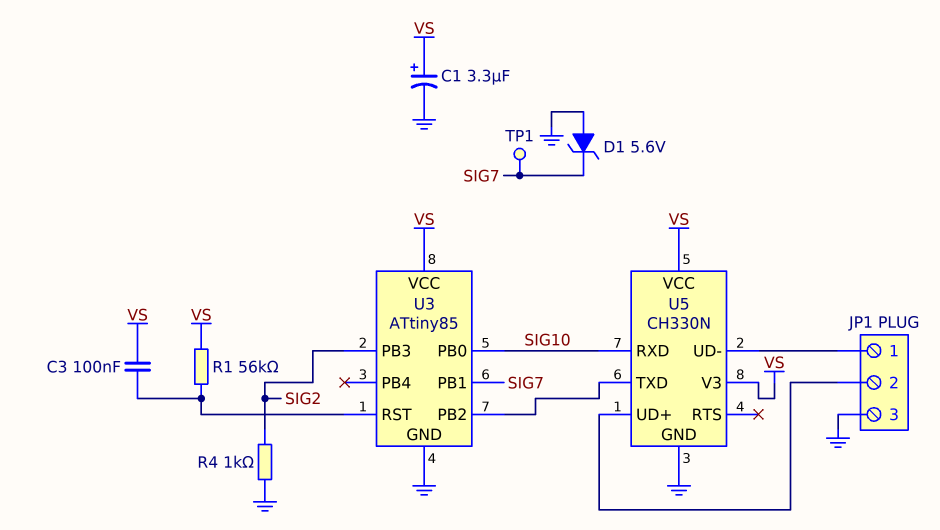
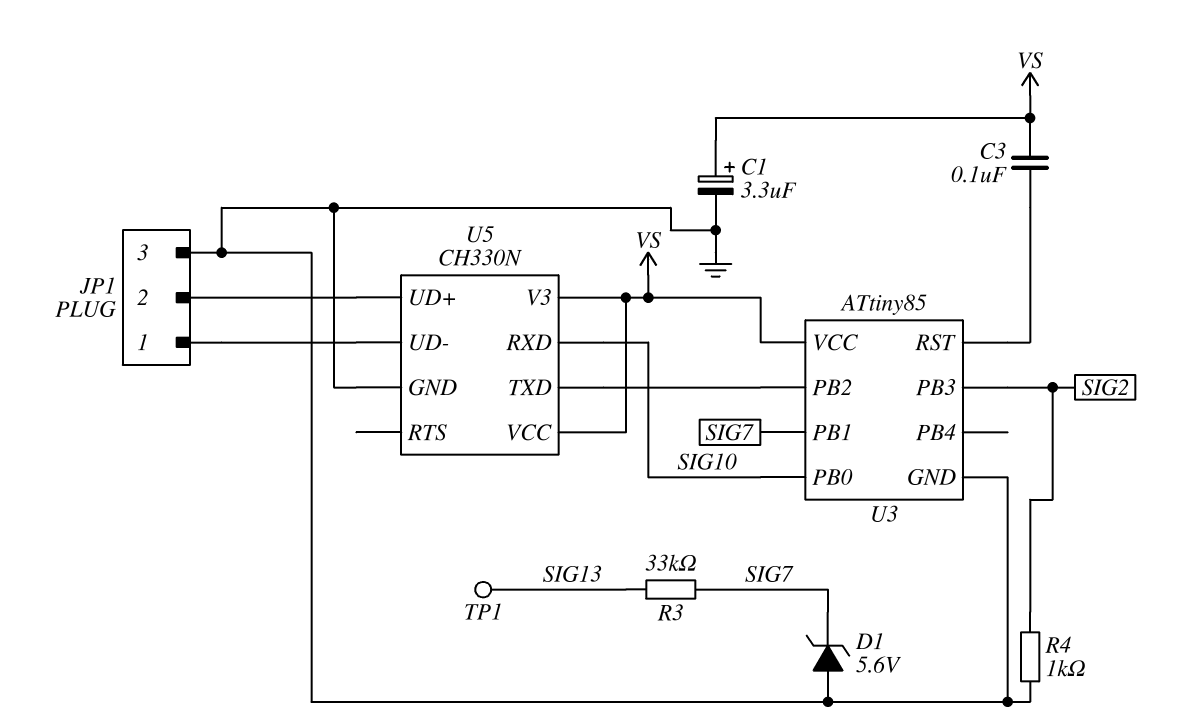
R1: 56k (U3/RST, VS) -> none
R3: none -> 33k (SIG7, SIG13)
TP1: test point (SIG7) -> test point (SIG13)

